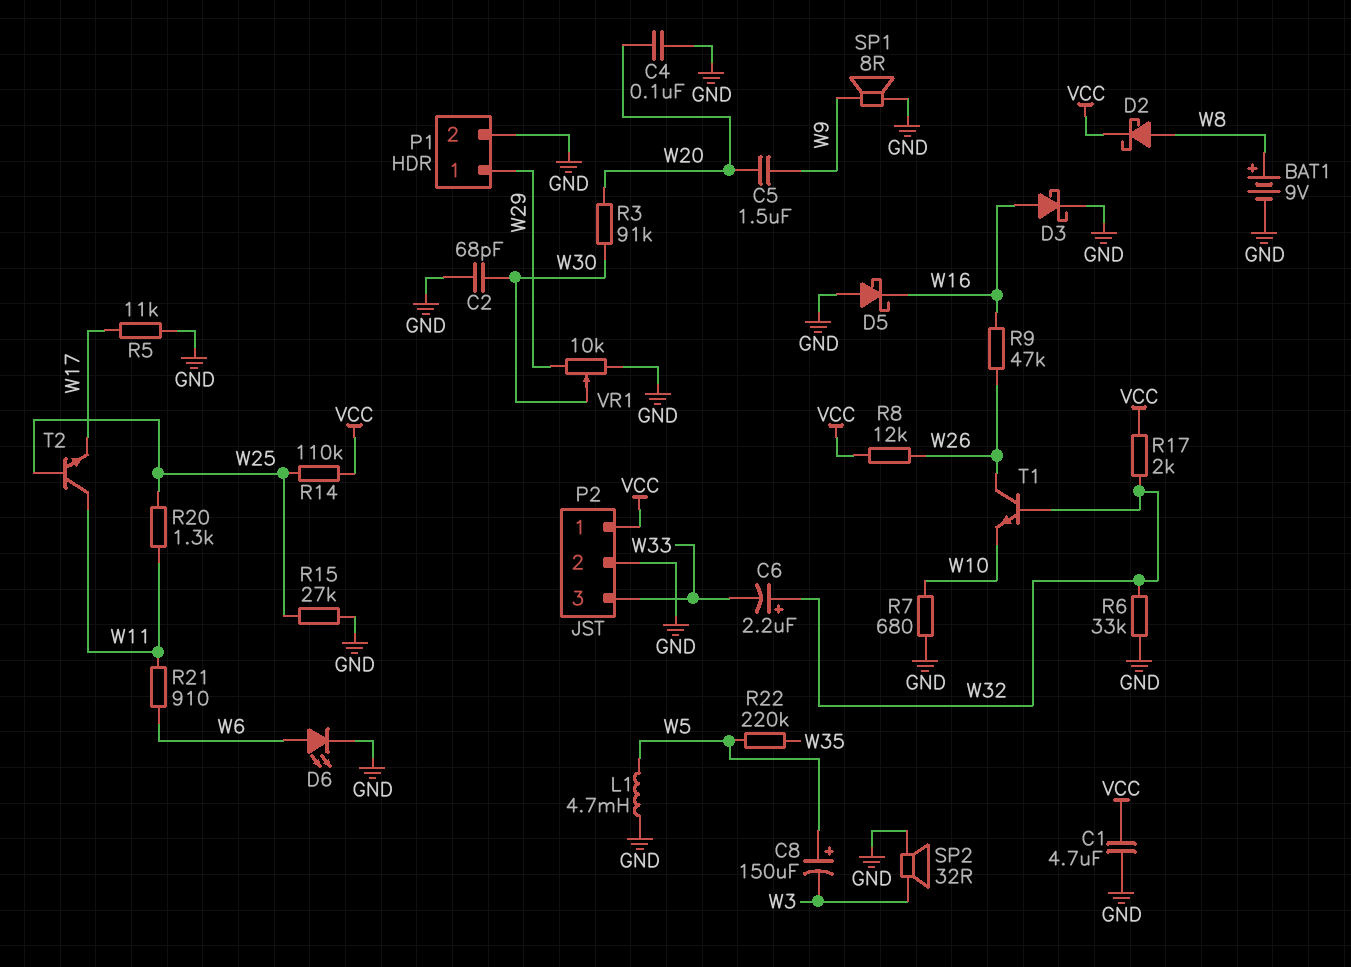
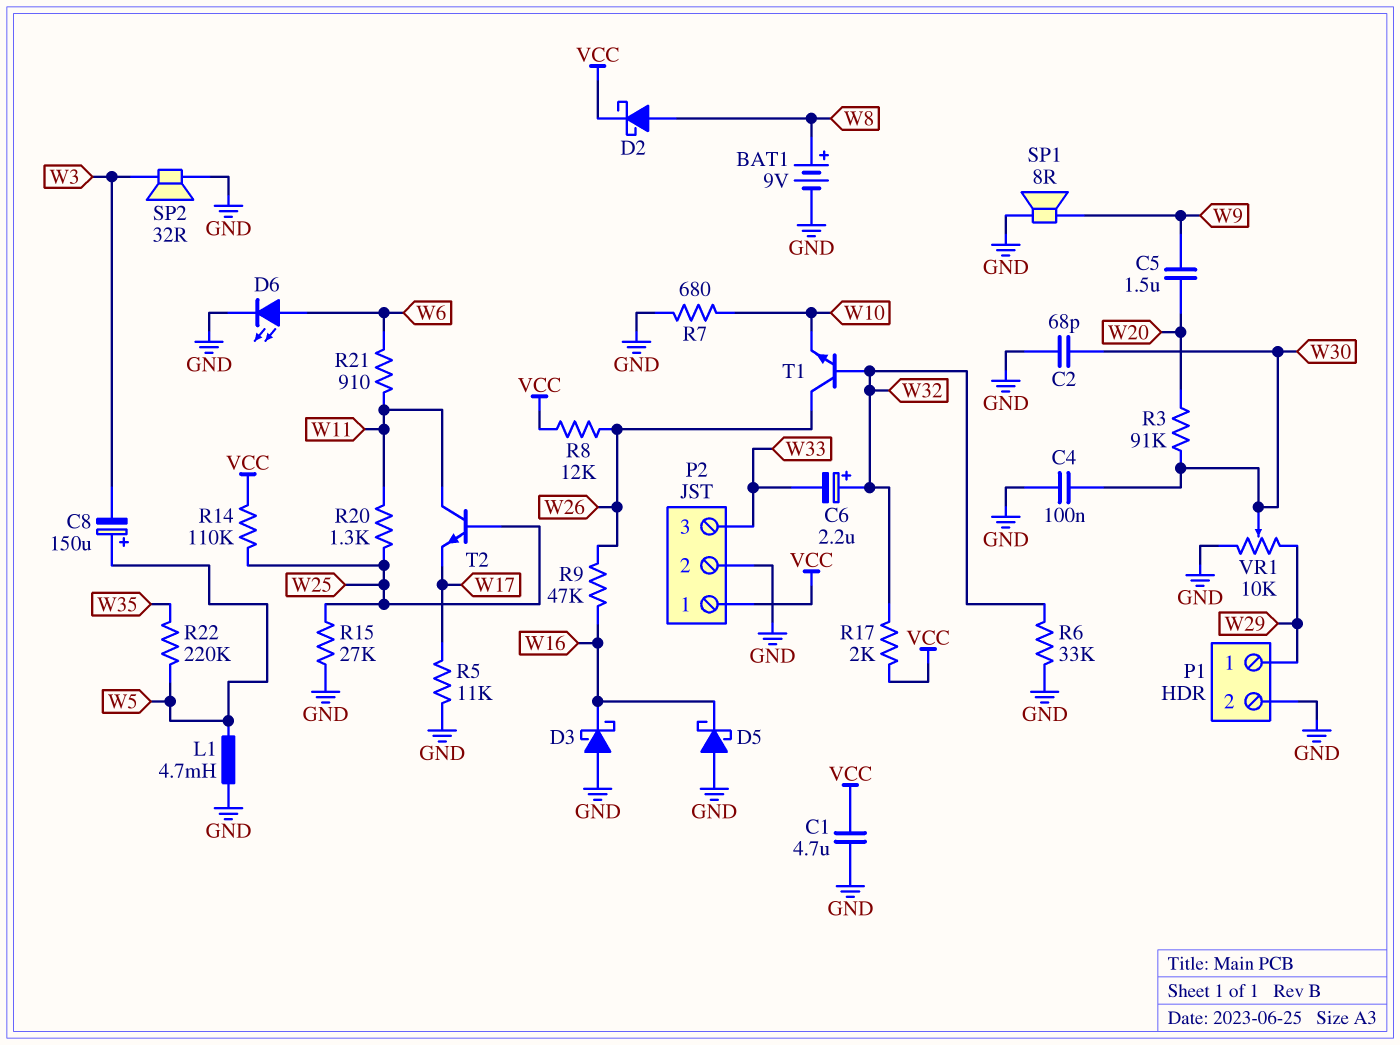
C4: 100nF (GND, W20) -> 100nF (GND, W30)
D3: schottky (A W16, K GND) -> schottky (A GND, K W16)

